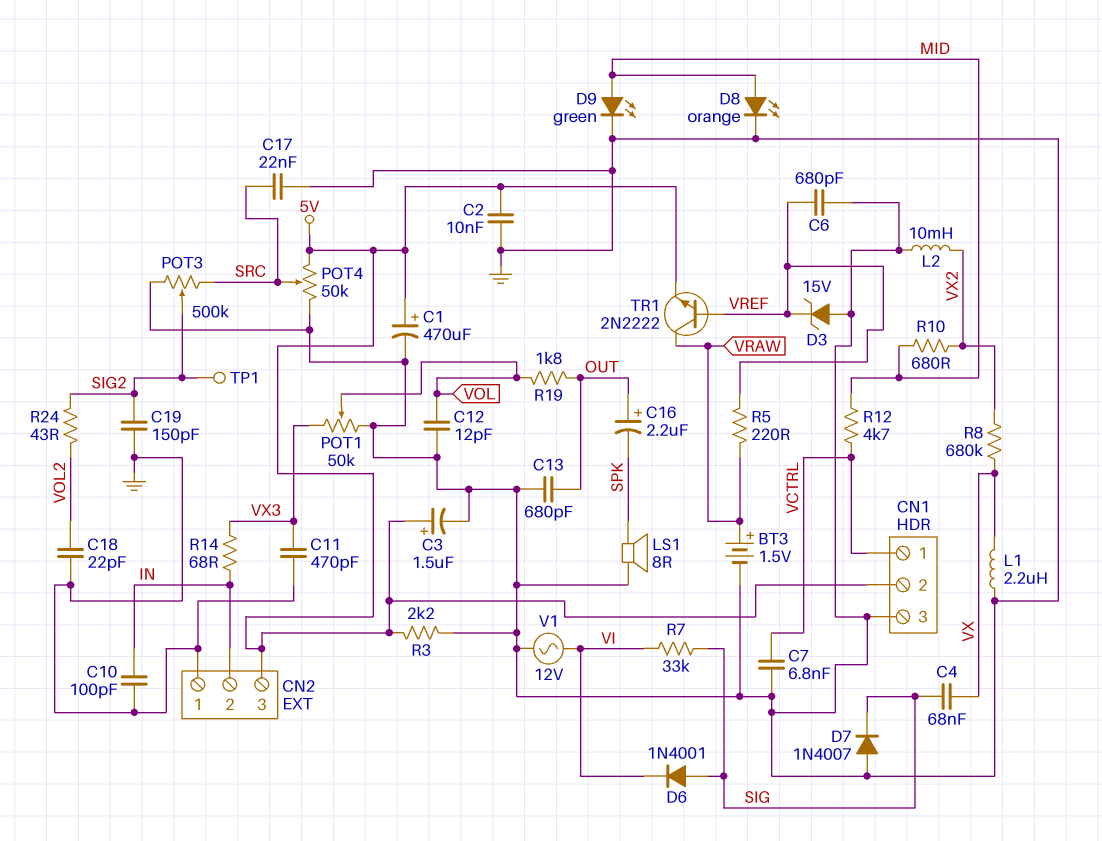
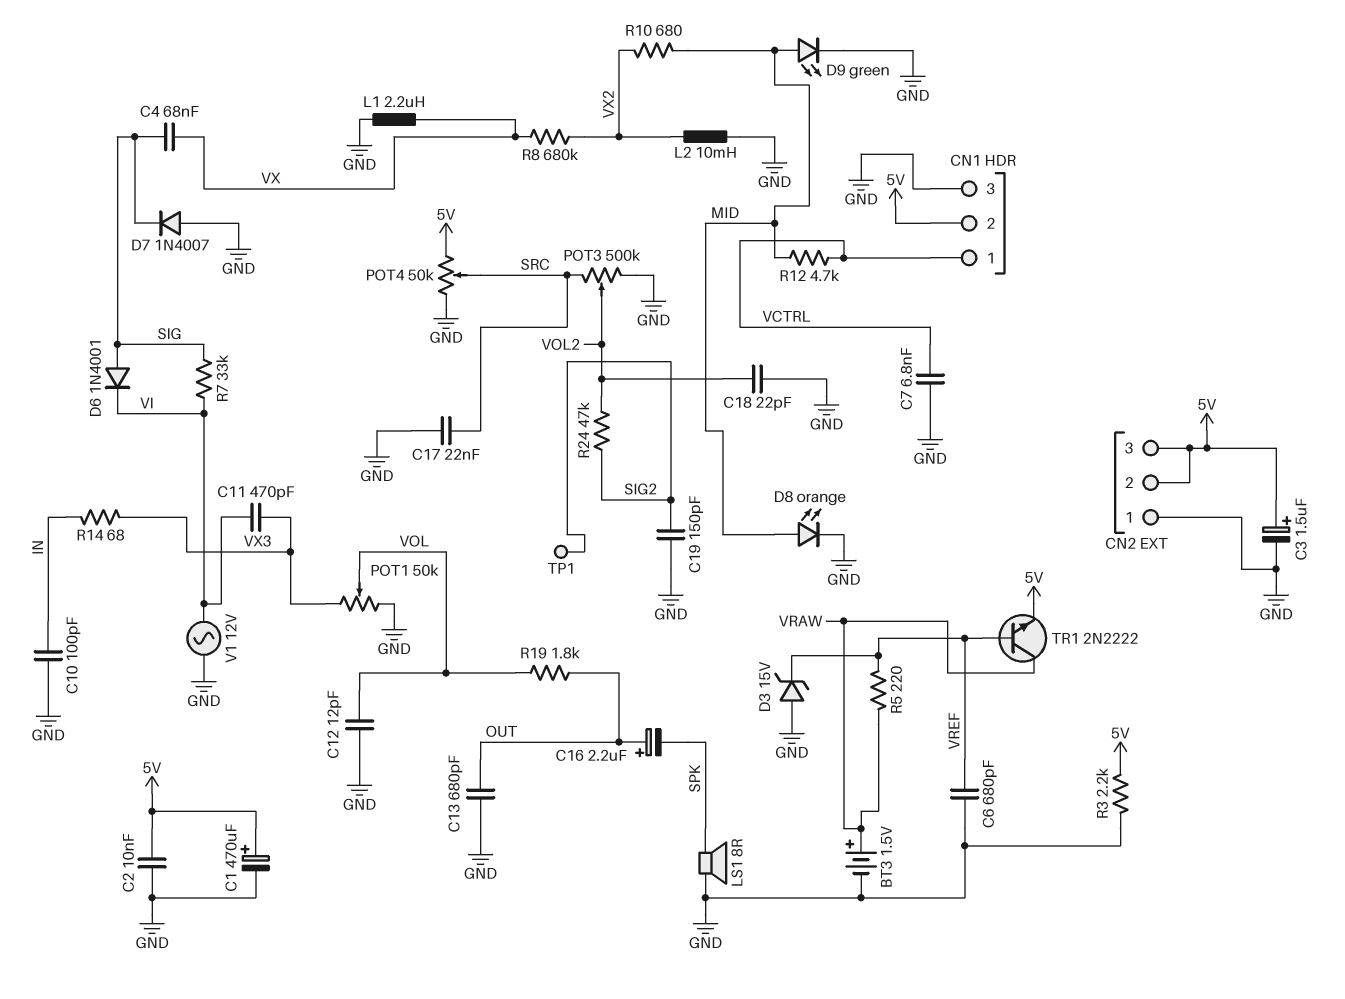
C11: 470pF (GND, VX3) -> 470pF (VI, VX3)
CN2 pin 2: IN -> 5V
POT3: 500k (GND, SRC, wiper SIG2) -> 500k (GND, SRC, wiper VOL2)
R24: 43 (SIG2, VOL2) -> 47k (SIG2, VOL2)

